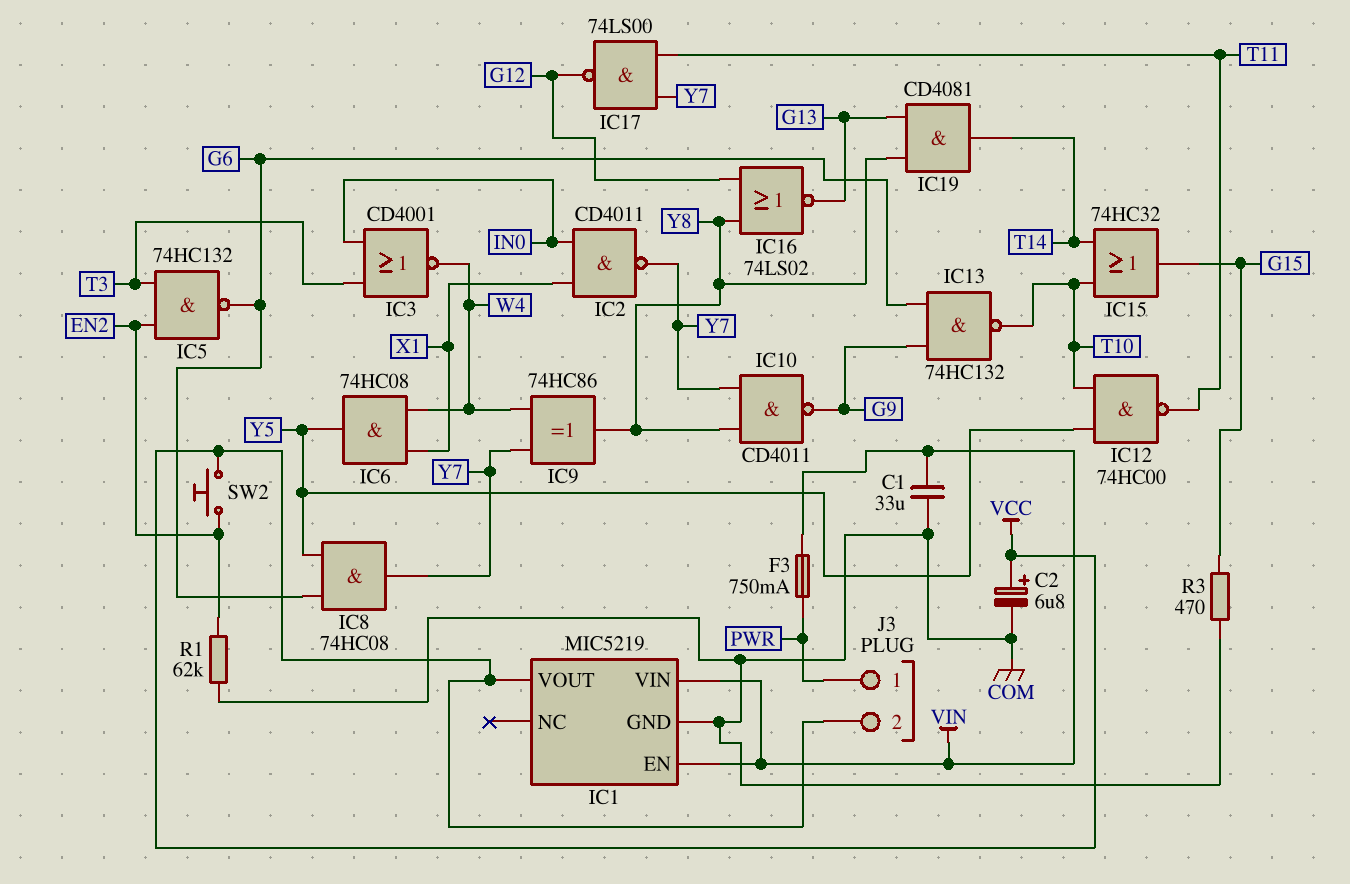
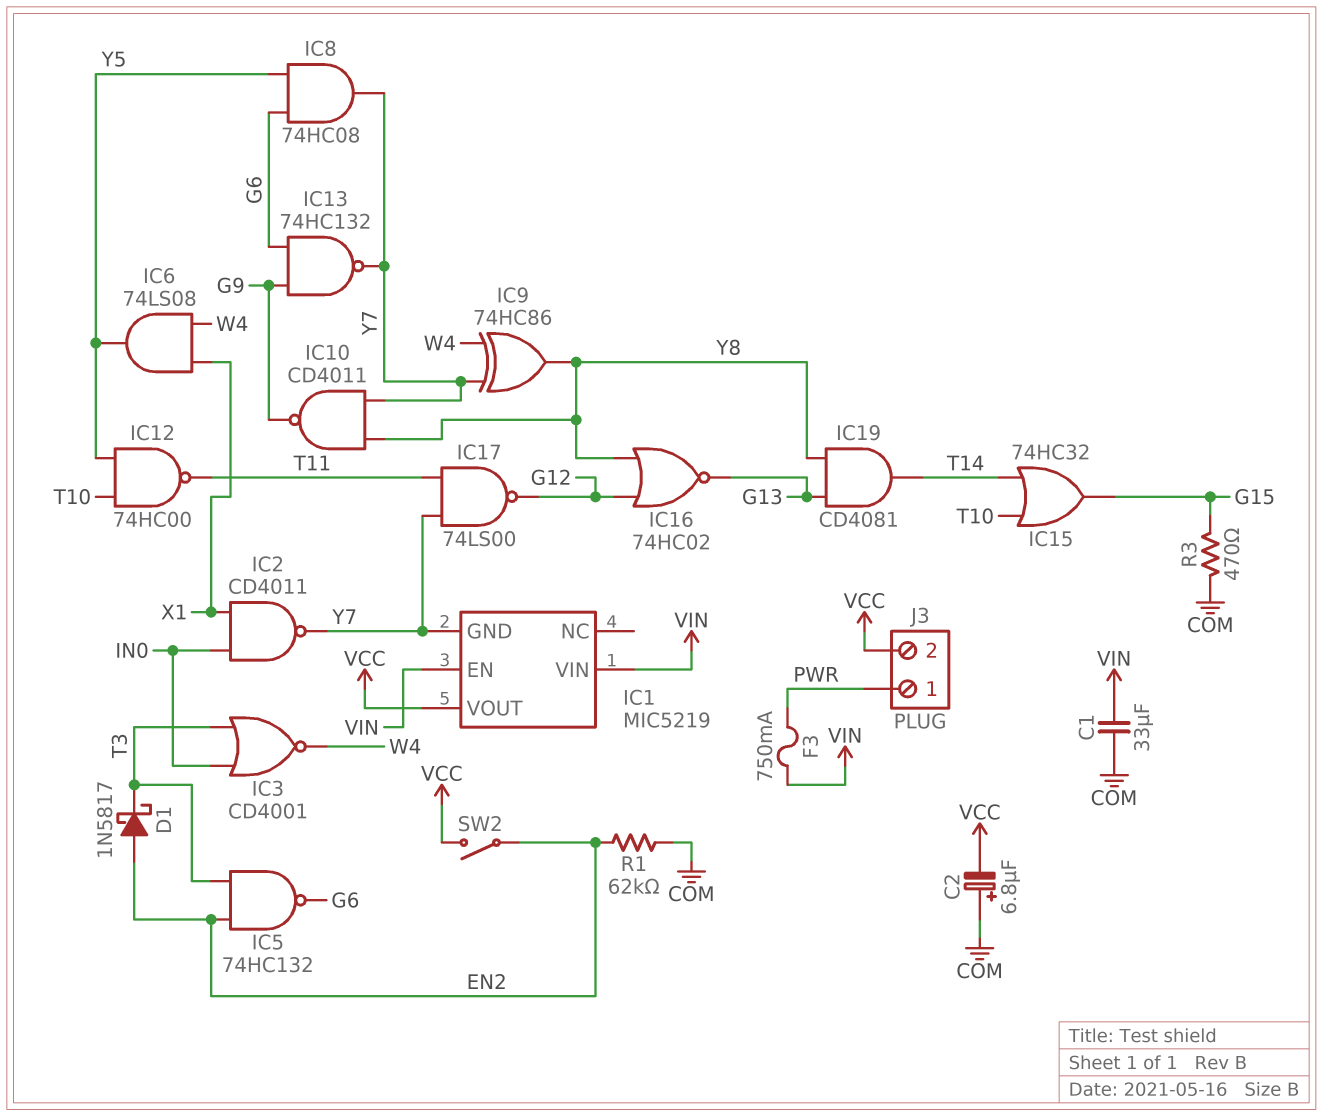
C2: 6.8uF (plus VCC, minus COM) -> 6.8uF (plus COM, minus VCC)
D1: none -> schottky 1N5817 (A EN2, K T3)
IC1 pin GND: COM -> Y7
IC6: AND 74HC08 (in W4, in X1, out Y5) -> AND 74LS08 (in W4, in X1, out Y5)
IC13: NAND 74HC132 (in G6, in G9, out T10) -> NAND 74HC132 (in G6, in G9, out Y7)
IC16: NOR 74LS02 (in G12, in Y8, out G13) -> NOR 74HC02 (in G12, in Y8, out G13)
SW2: button (EN2, VCC) -> switch (EN2, VCC)

